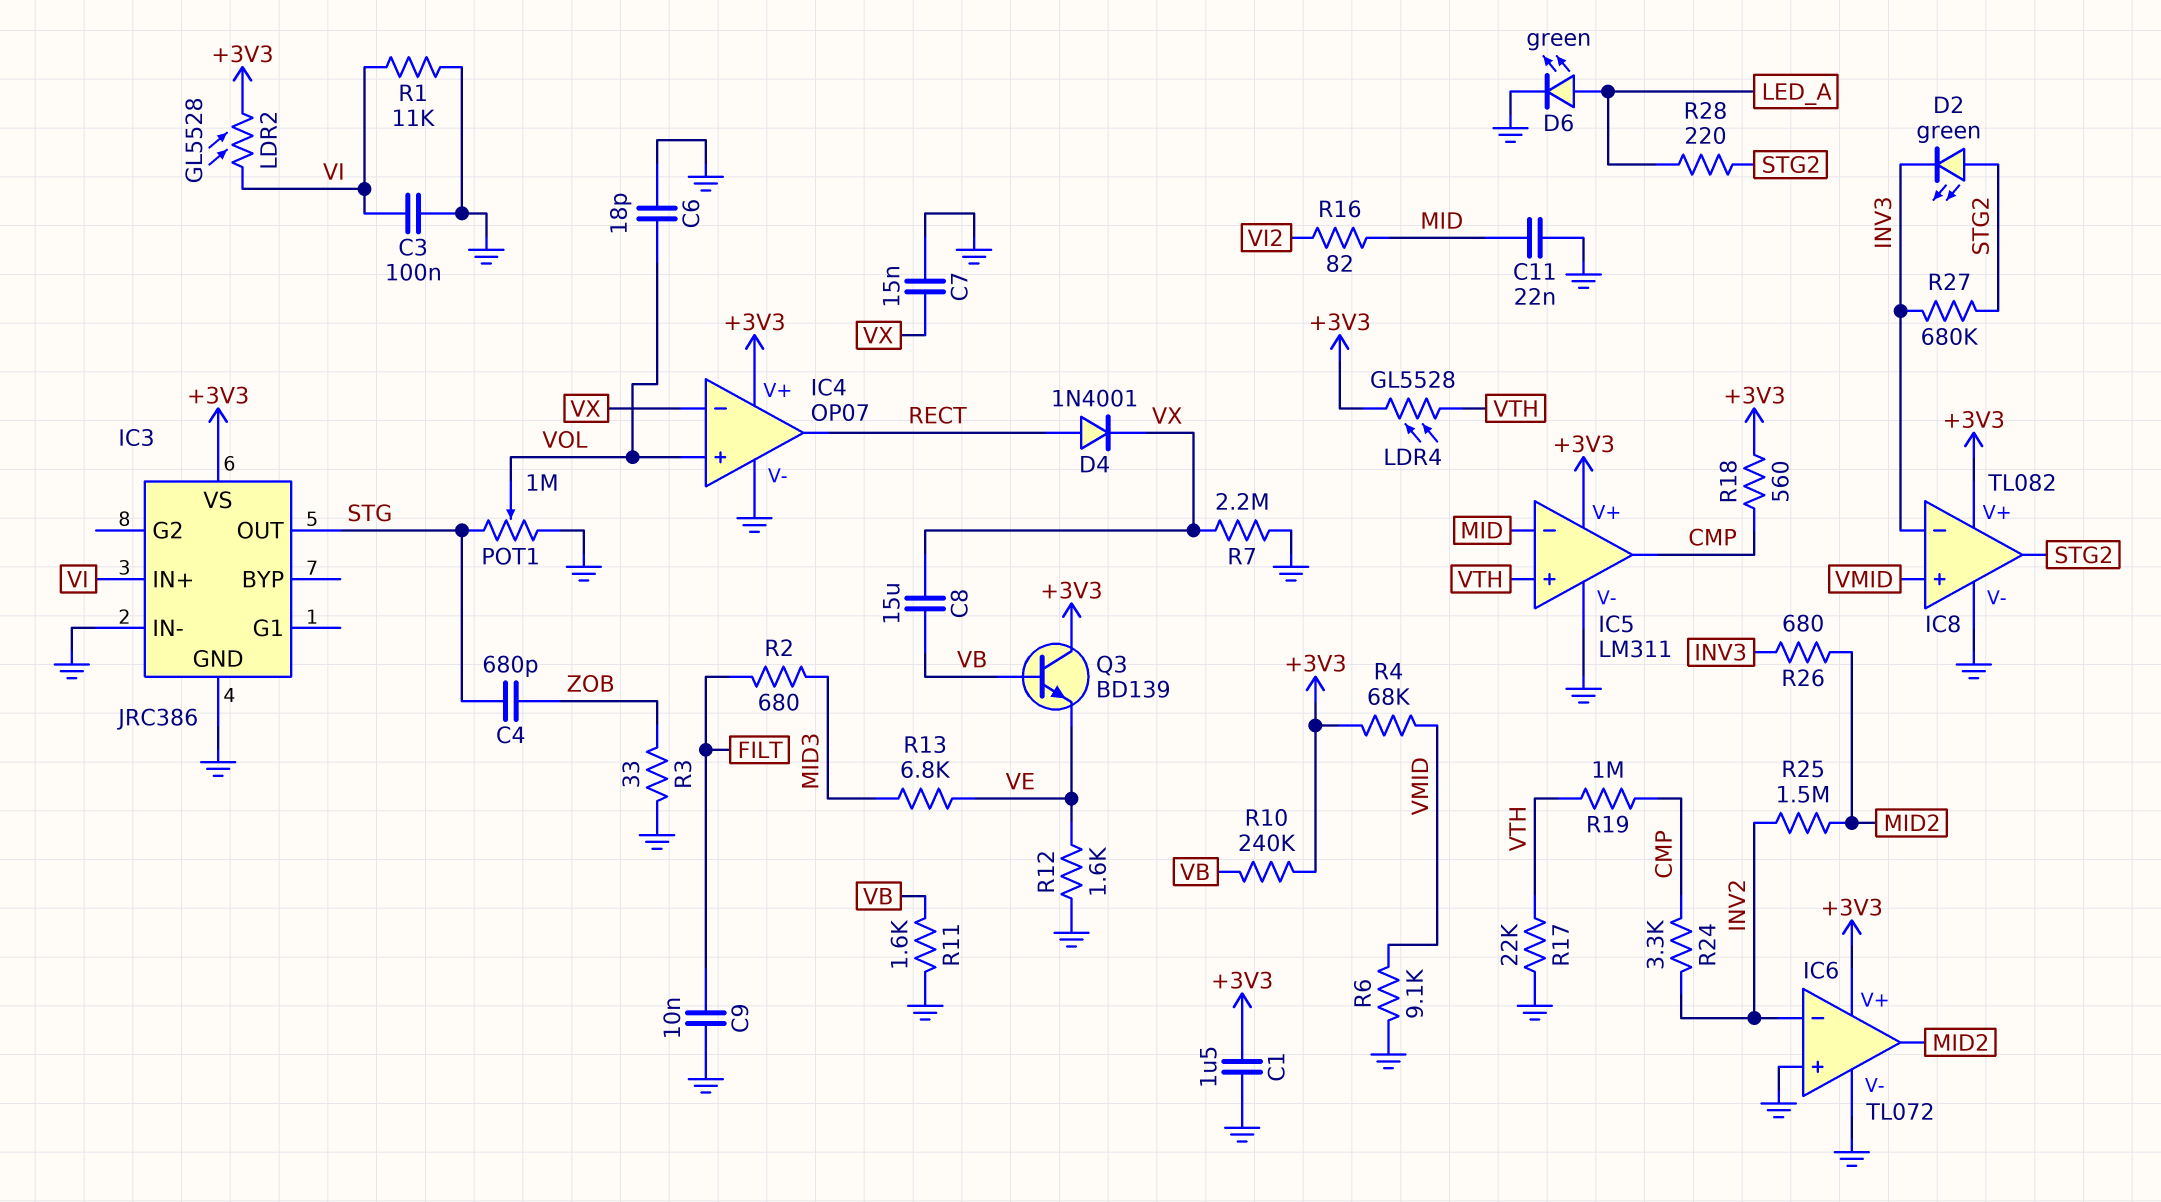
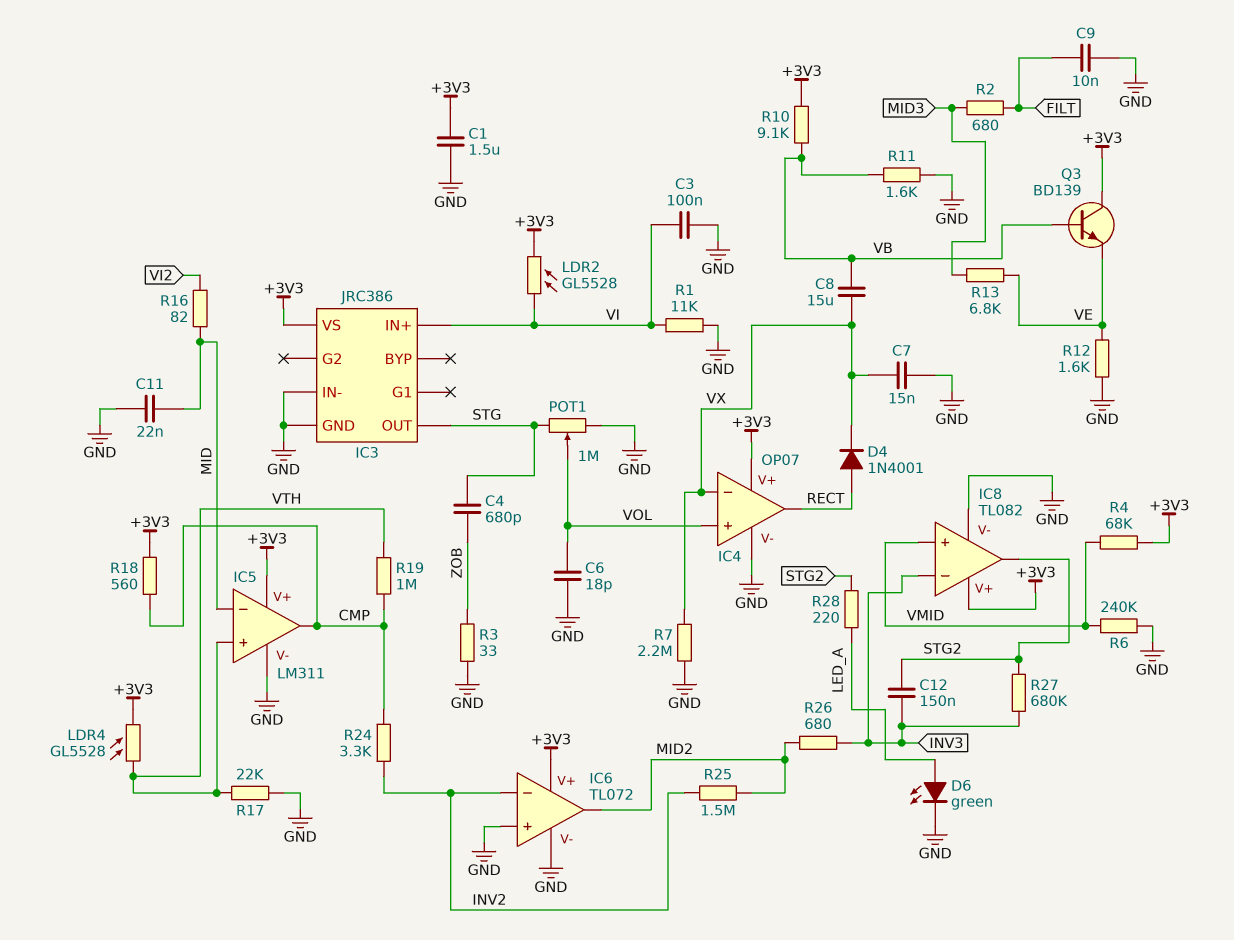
C12: none -> 150nF (INV3, STG2)
D2: LED green (A STG2, K INV3) -> none
R6: 9.1k (GND, VMID) -> 240k (GND, VMID)
R10: 240k (+3V3, VB) -> 9.1k (+3V3, VB)

